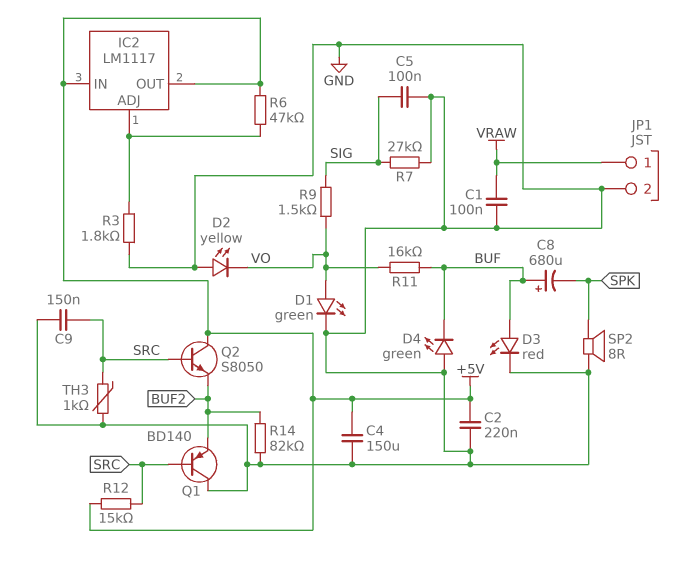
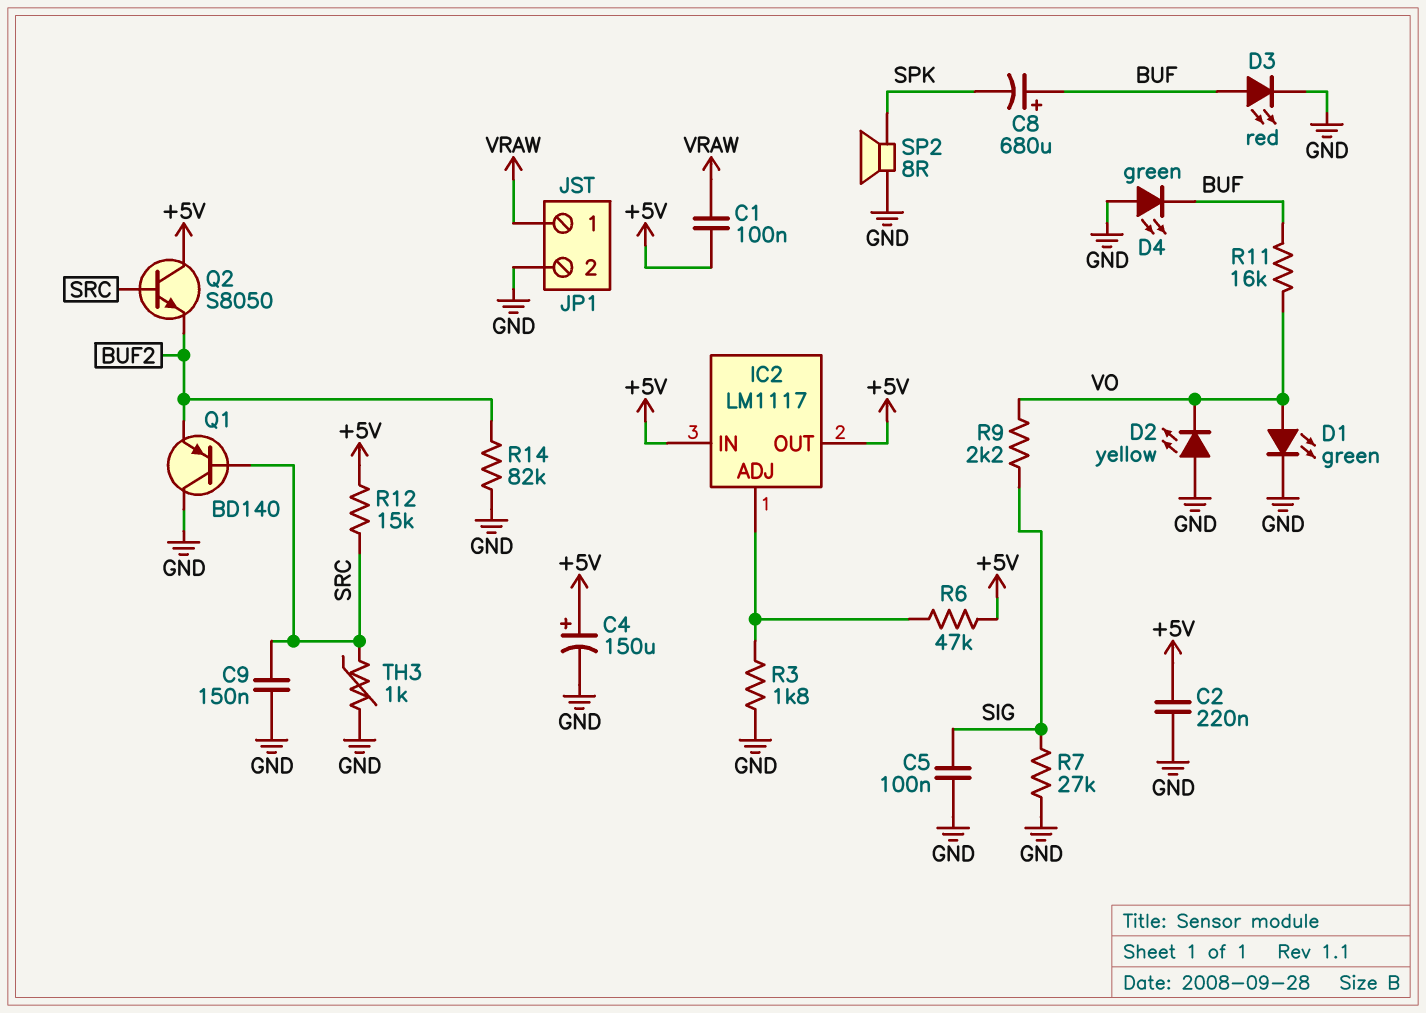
C1: 100nF (GND, VRAW) -> 100nF (+5V, VRAW)
C4: 150uF (+5V, GND) -> 150uF (plus +5V, minus GND)
R9: 1.5k (SIG, VO) -> 2.2k (SIG, VO)

